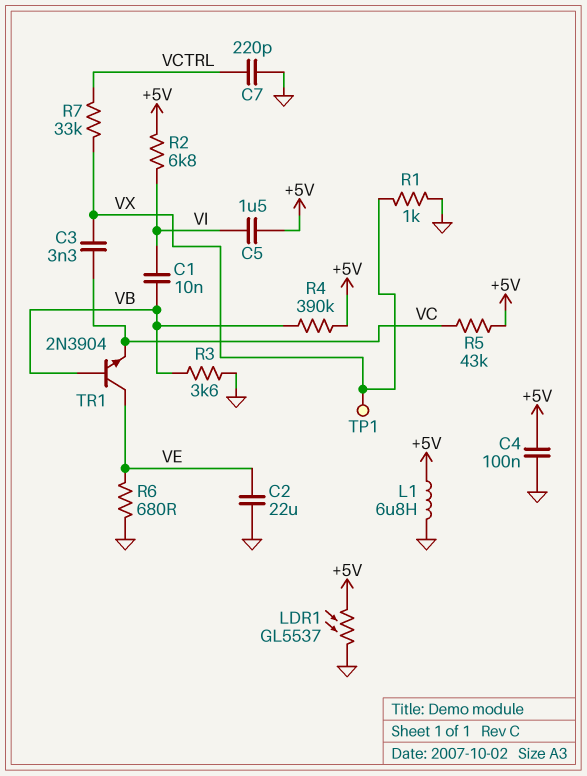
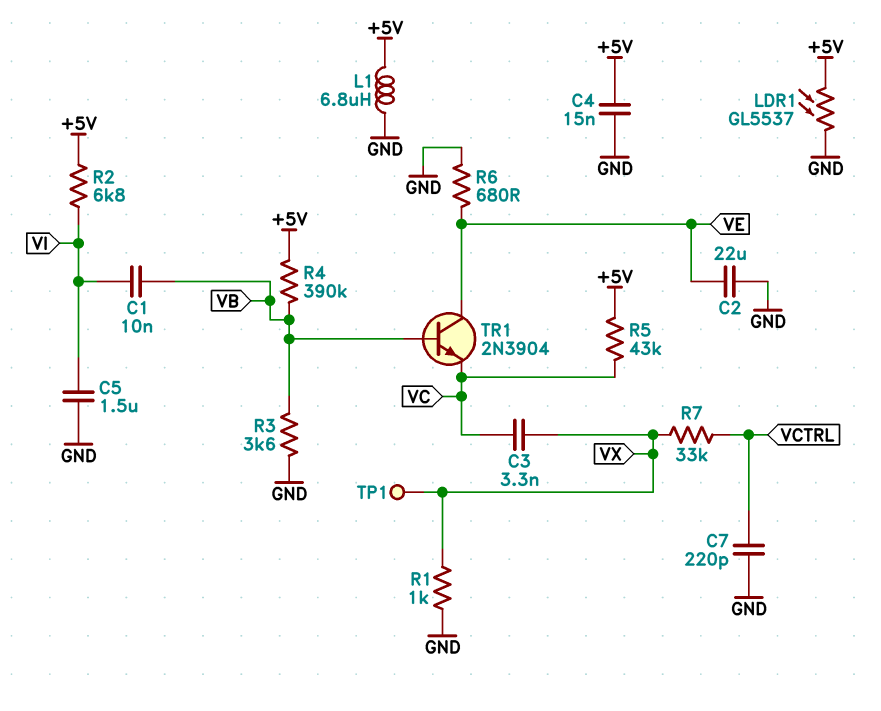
C4: 100nF (+5V, GND) -> 15nF (+5V, GND)
C5: 1.5uF (+5V, VI) -> 1.5uF (GND, VI)

